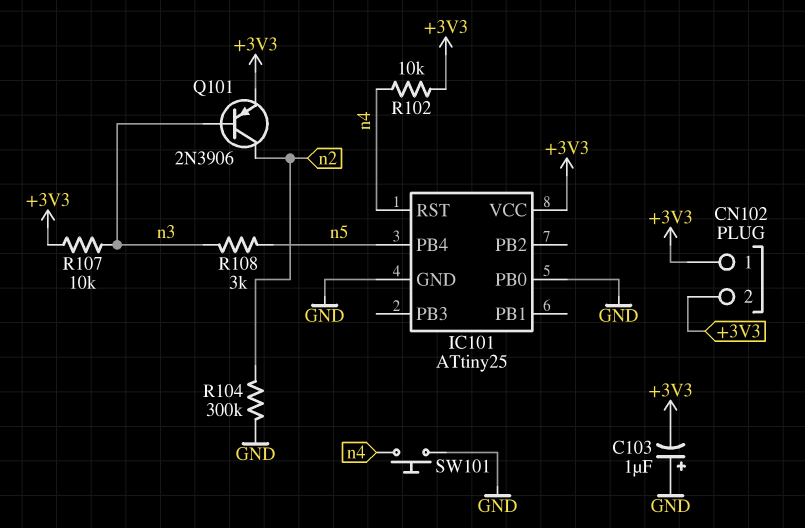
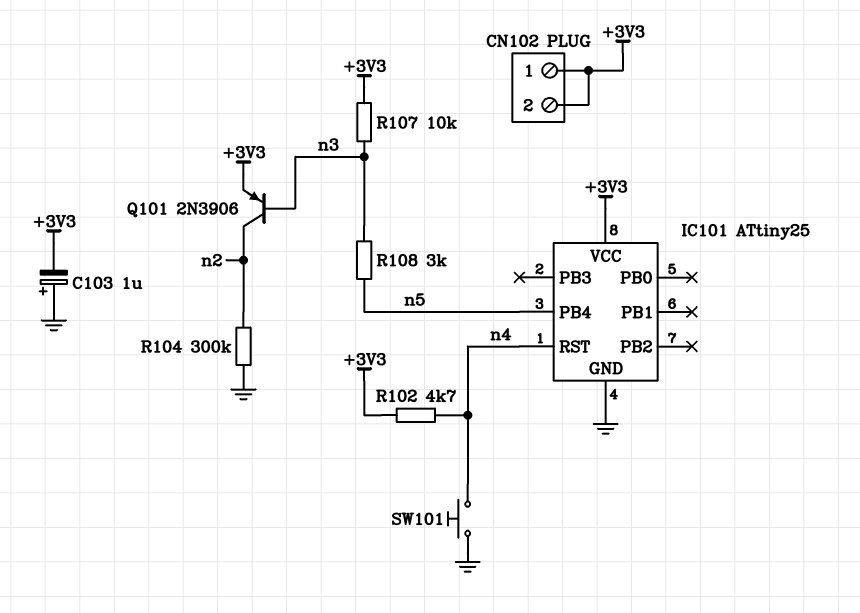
IC101 pin PB0: GND -> none
R102: 10k (+3V3, n4) -> 4.7k (+3V3, n4)

